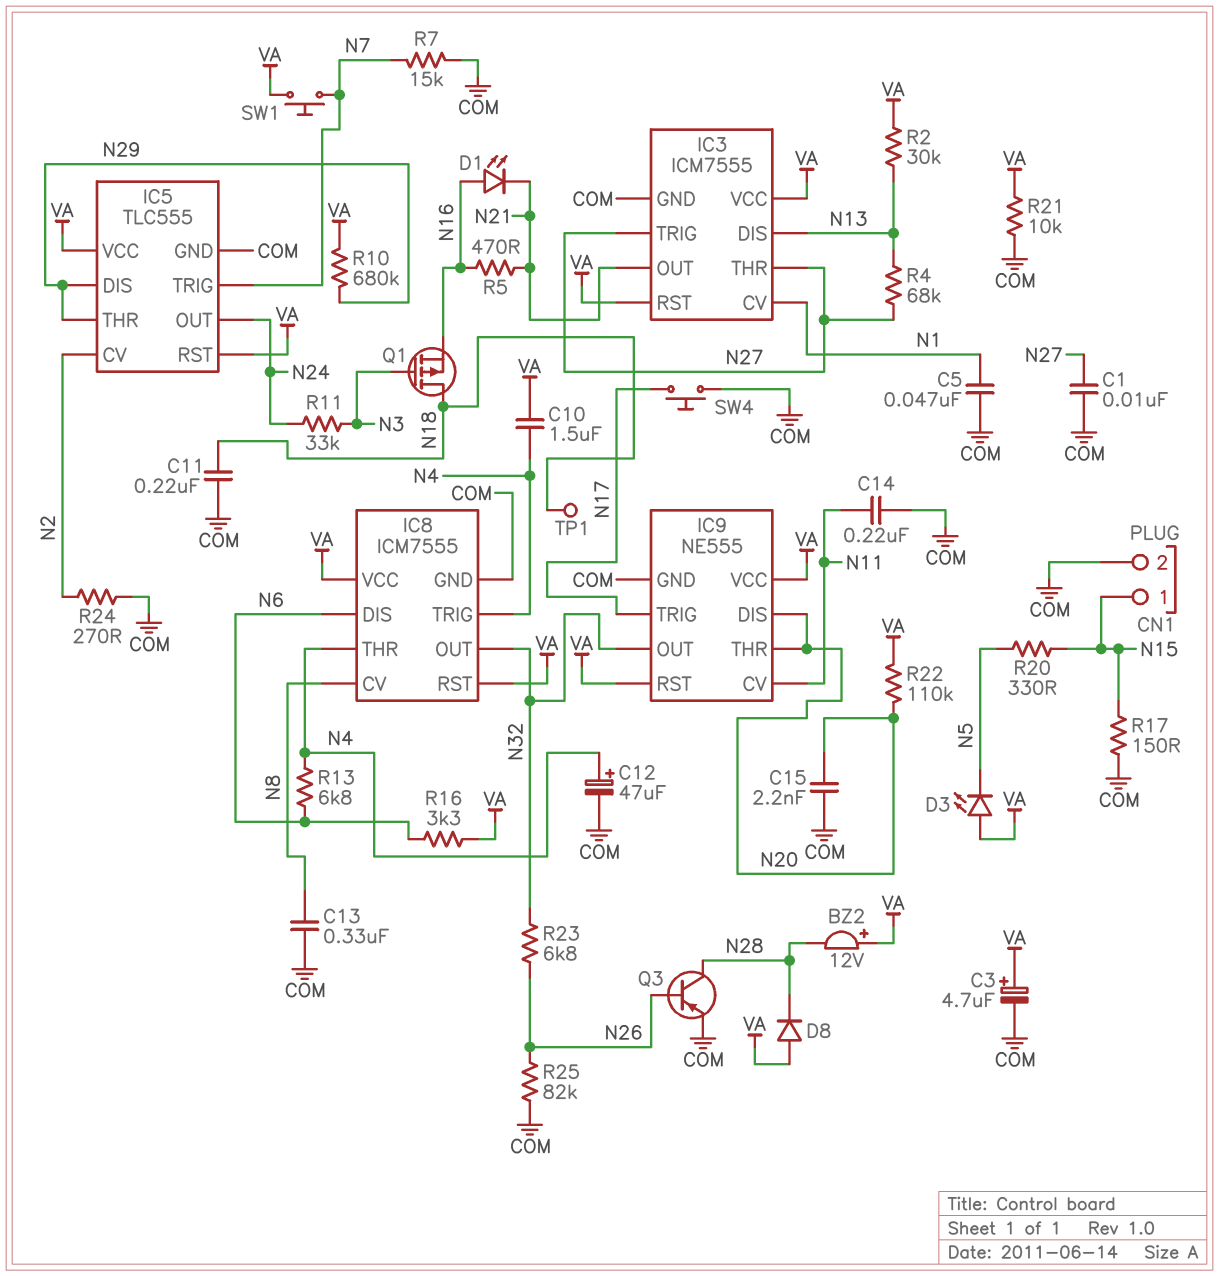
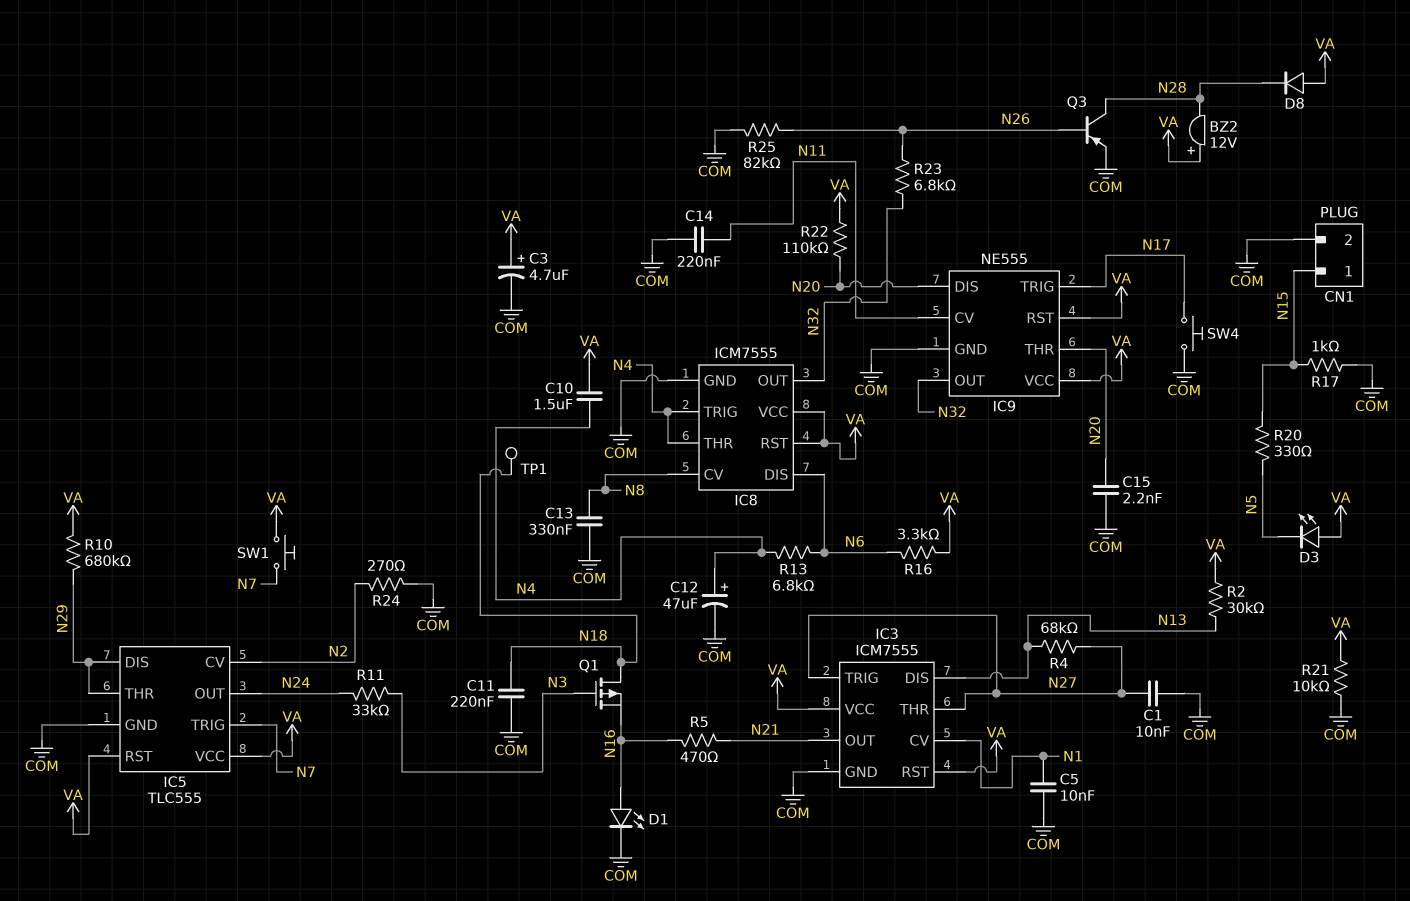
C5: 47nF (COM, N1) -> 10nF (COM, N1)
D1: LED (A N16, K N21) -> LED (A N16, K COM)
R7: 15k (COM, N7) -> none
R17: 150 (COM, N15) -> 1k (COM, N15)

